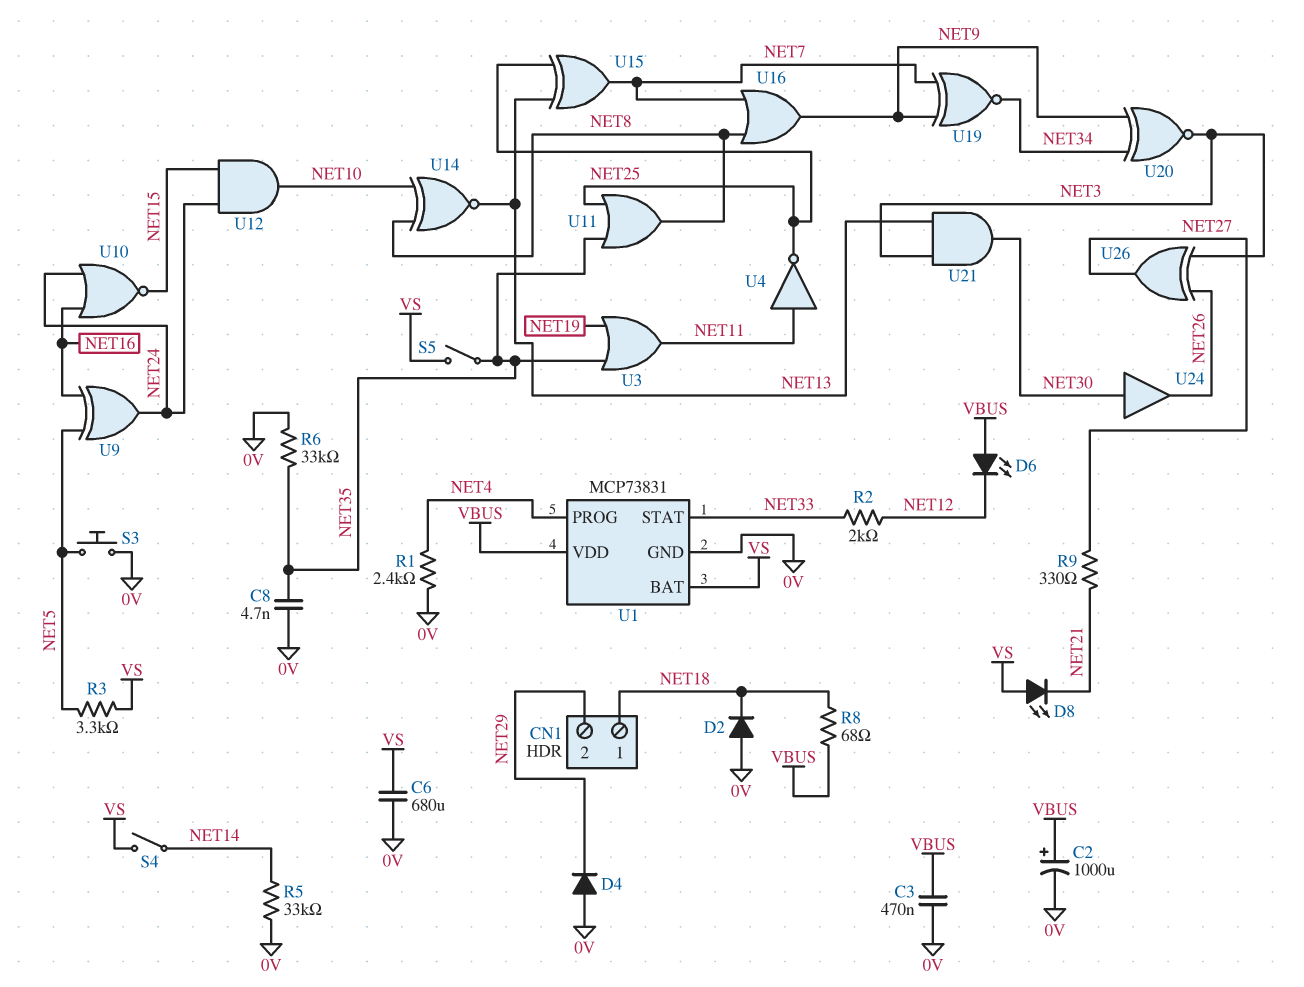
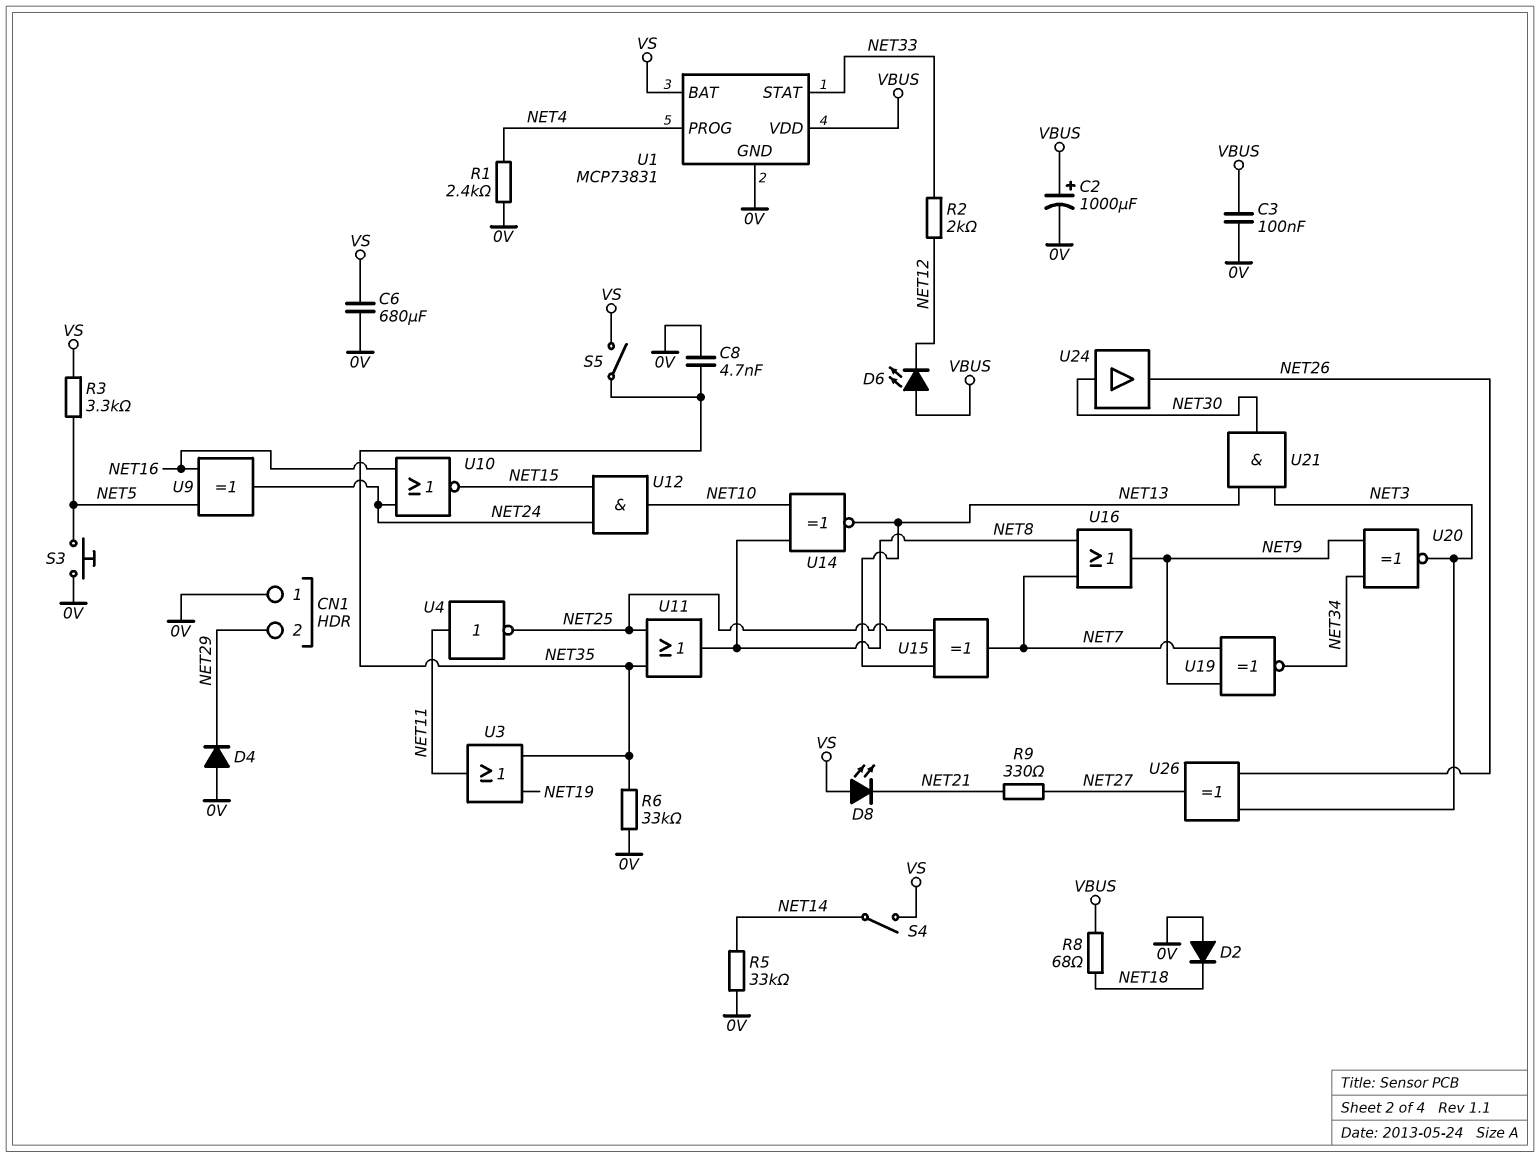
C3: 470nF (0V, VBUS) -> 100nF (0V, VBUS)
CN1 pin 1: NET18 -> 0V

